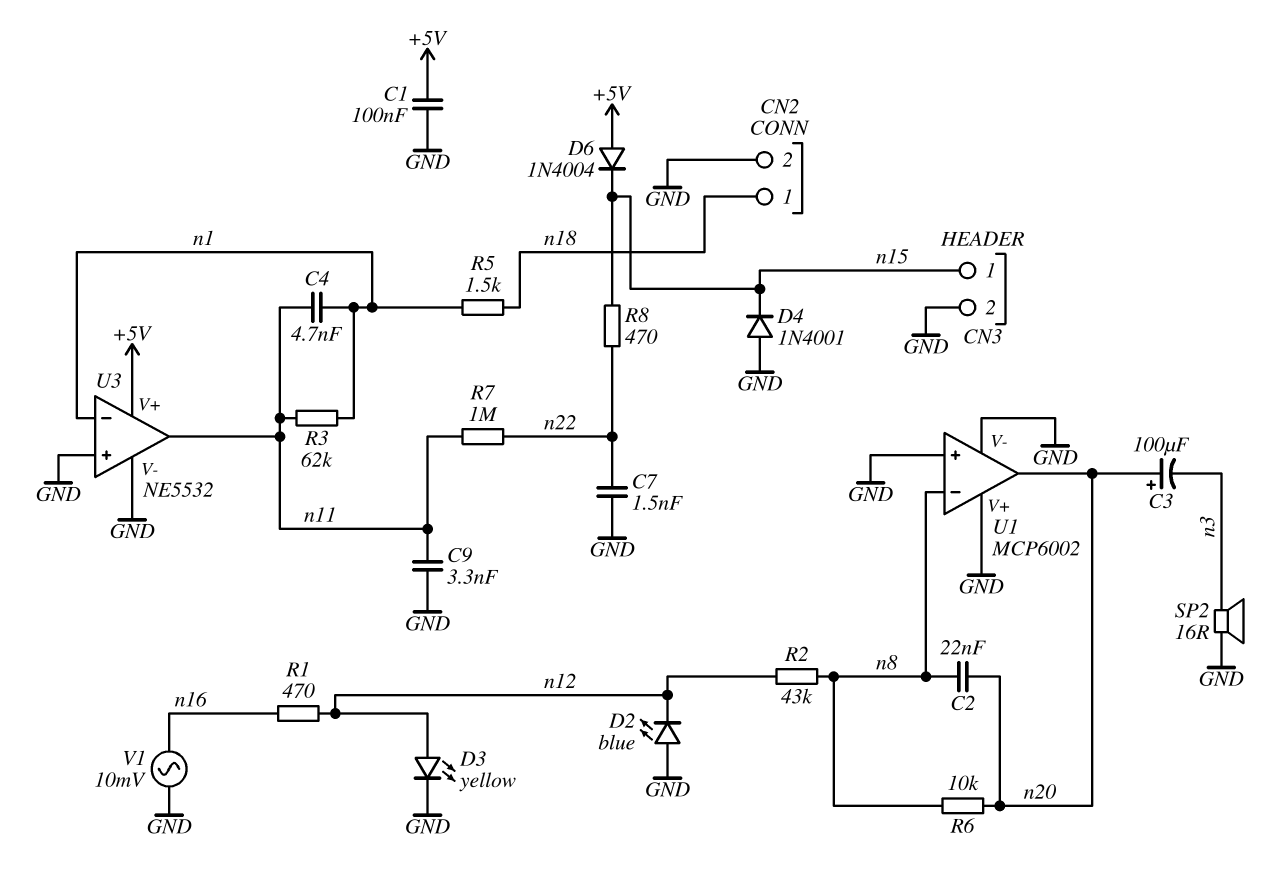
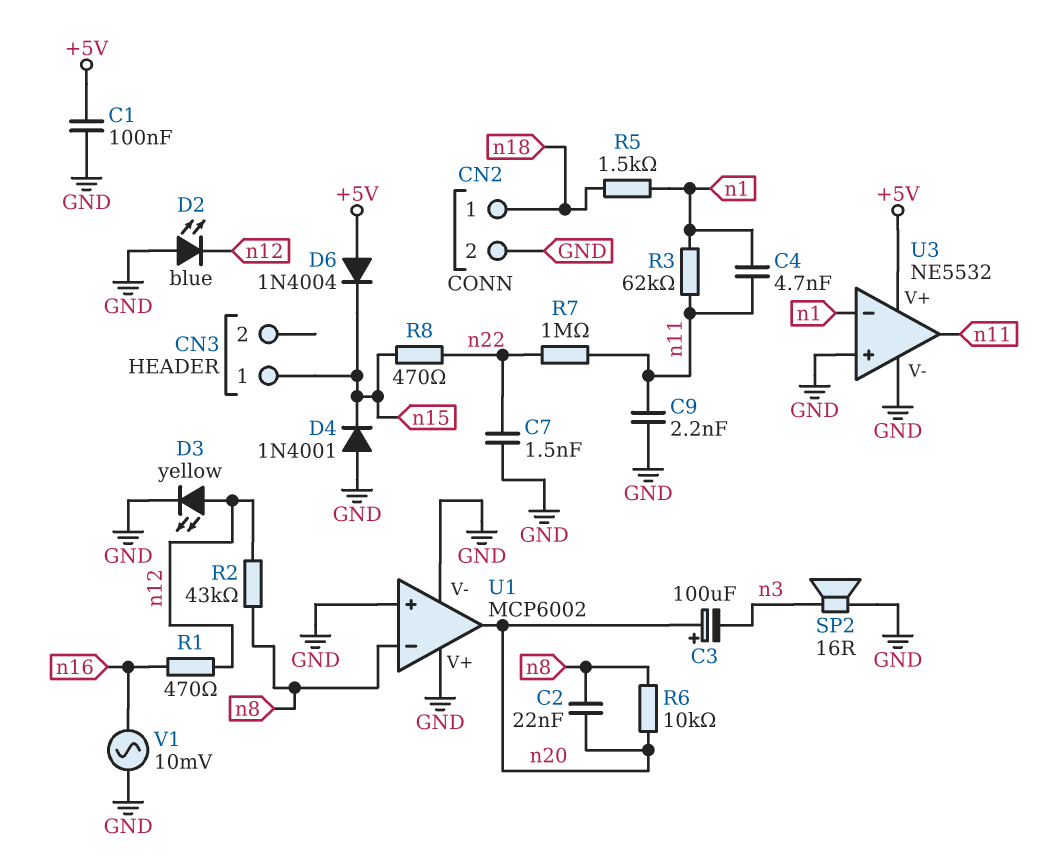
C9: 3.3nF (GND, n11) -> 2.2nF (GND, n11)
CN3 pin 2: GND -> none

